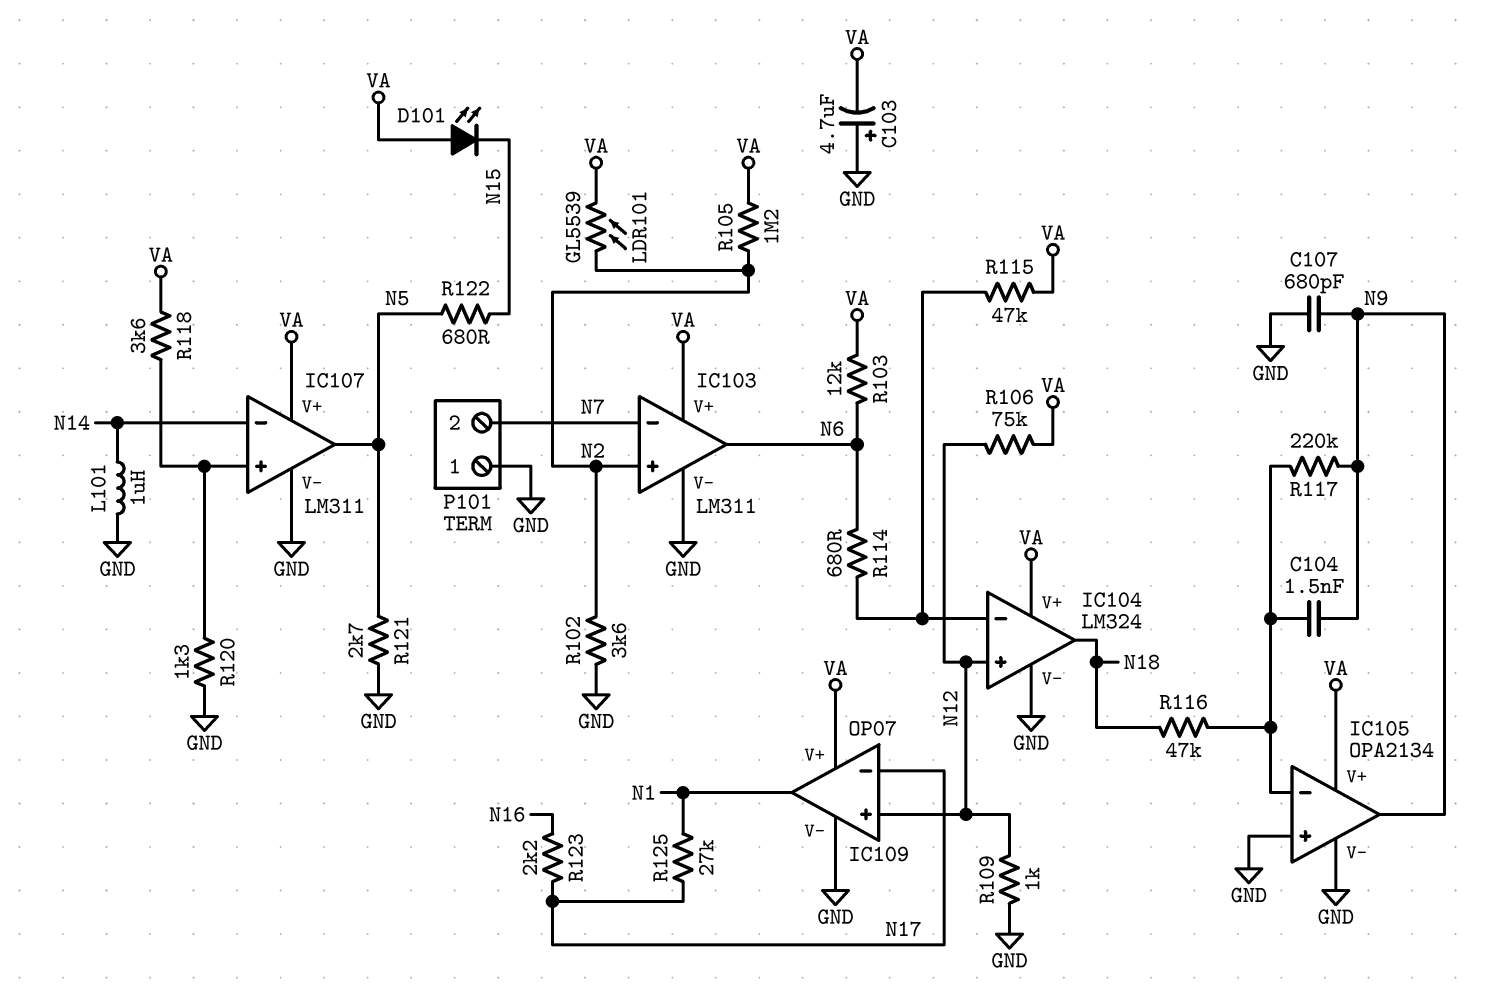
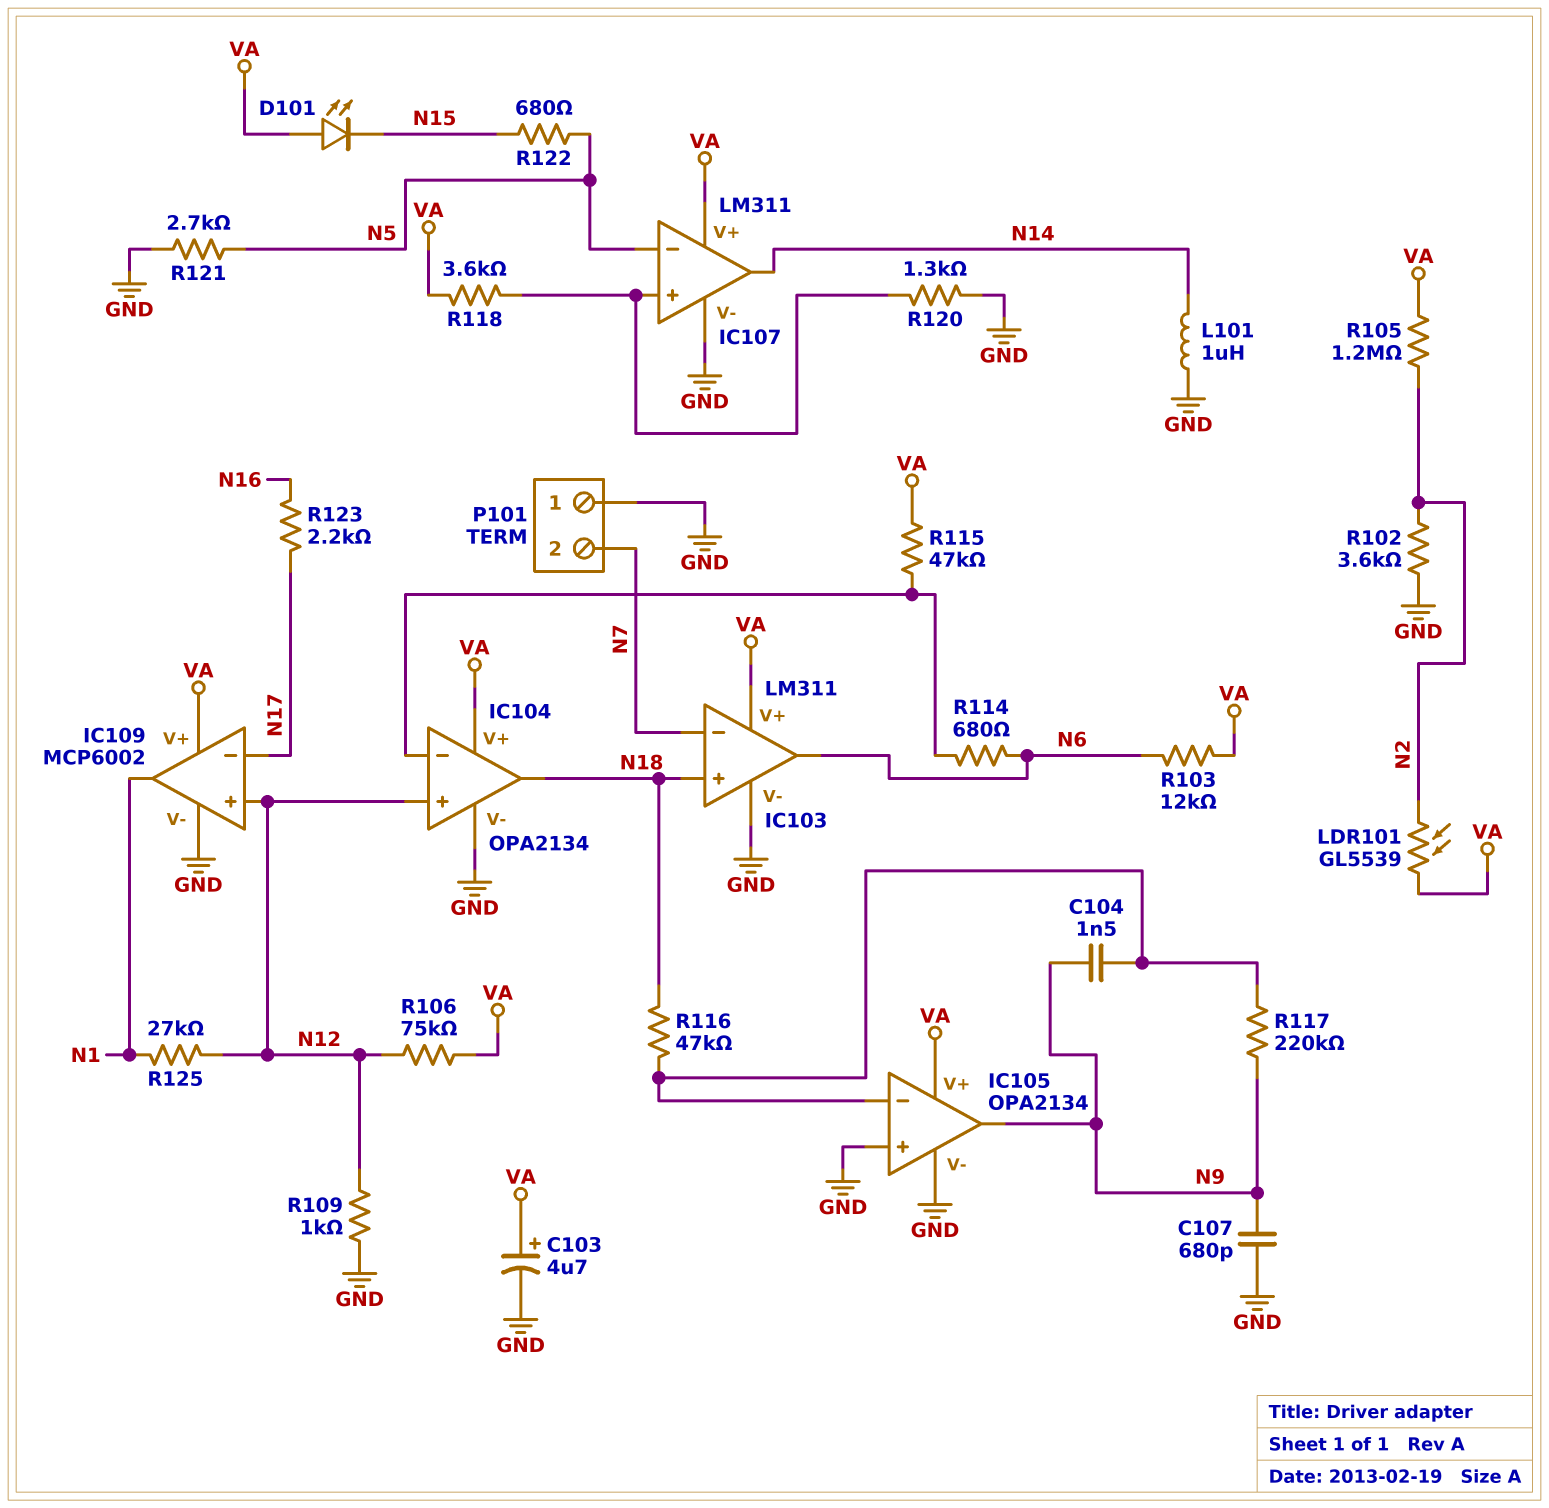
C103: 4.7uF (plus GND, minus VA) -> 4.7uF (plus VA, minus GND)
IC103 pin in+: N2 -> N18
IC104: LM324 -> OPA2134
IC107 pin in-: N14 -> N5
IC107 pin out: N5 -> N14
IC109: OP07 -> MCP6002
R125: 27k (N1, N17) -> 27k (N1, N12)

